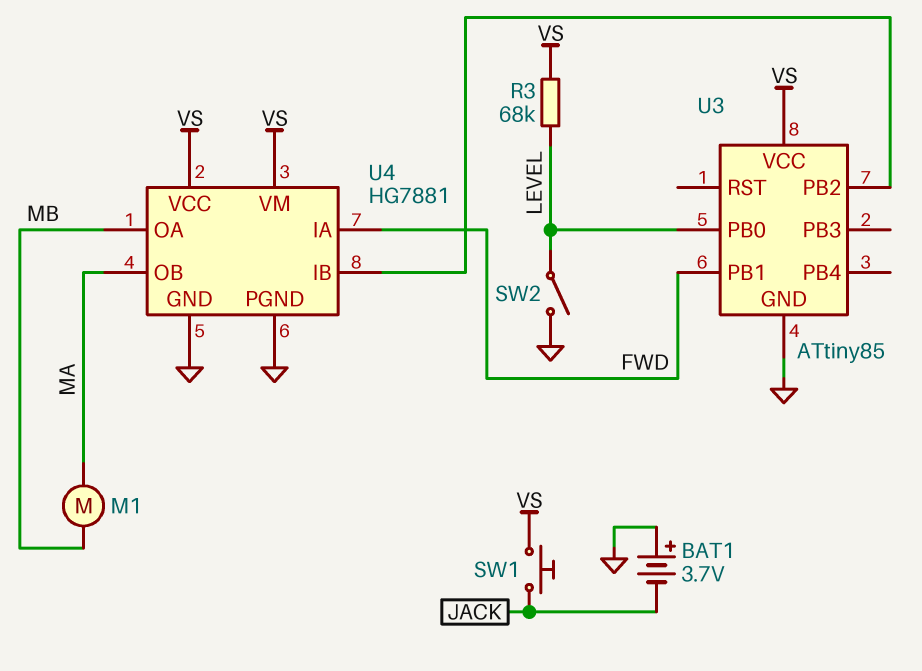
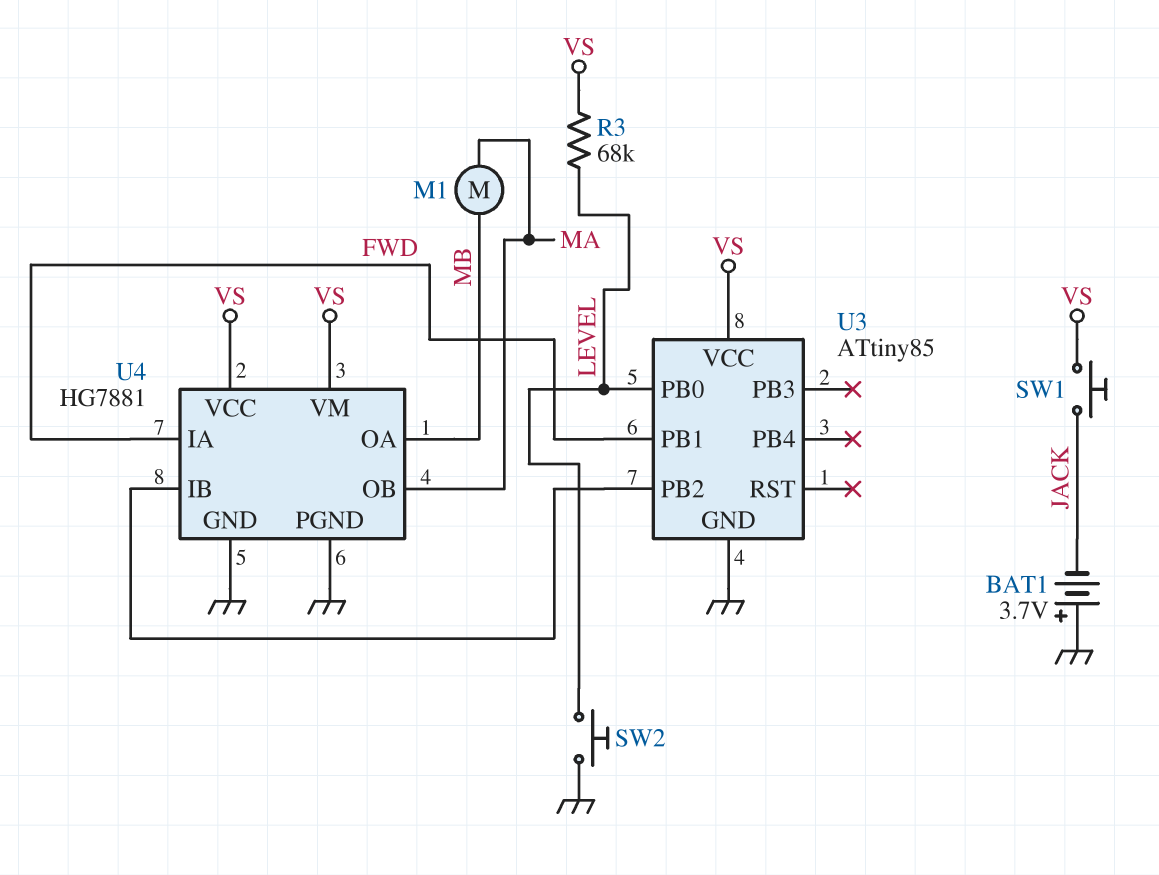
SW2: switch (GND, LEVEL) -> button (GND, LEVEL)

